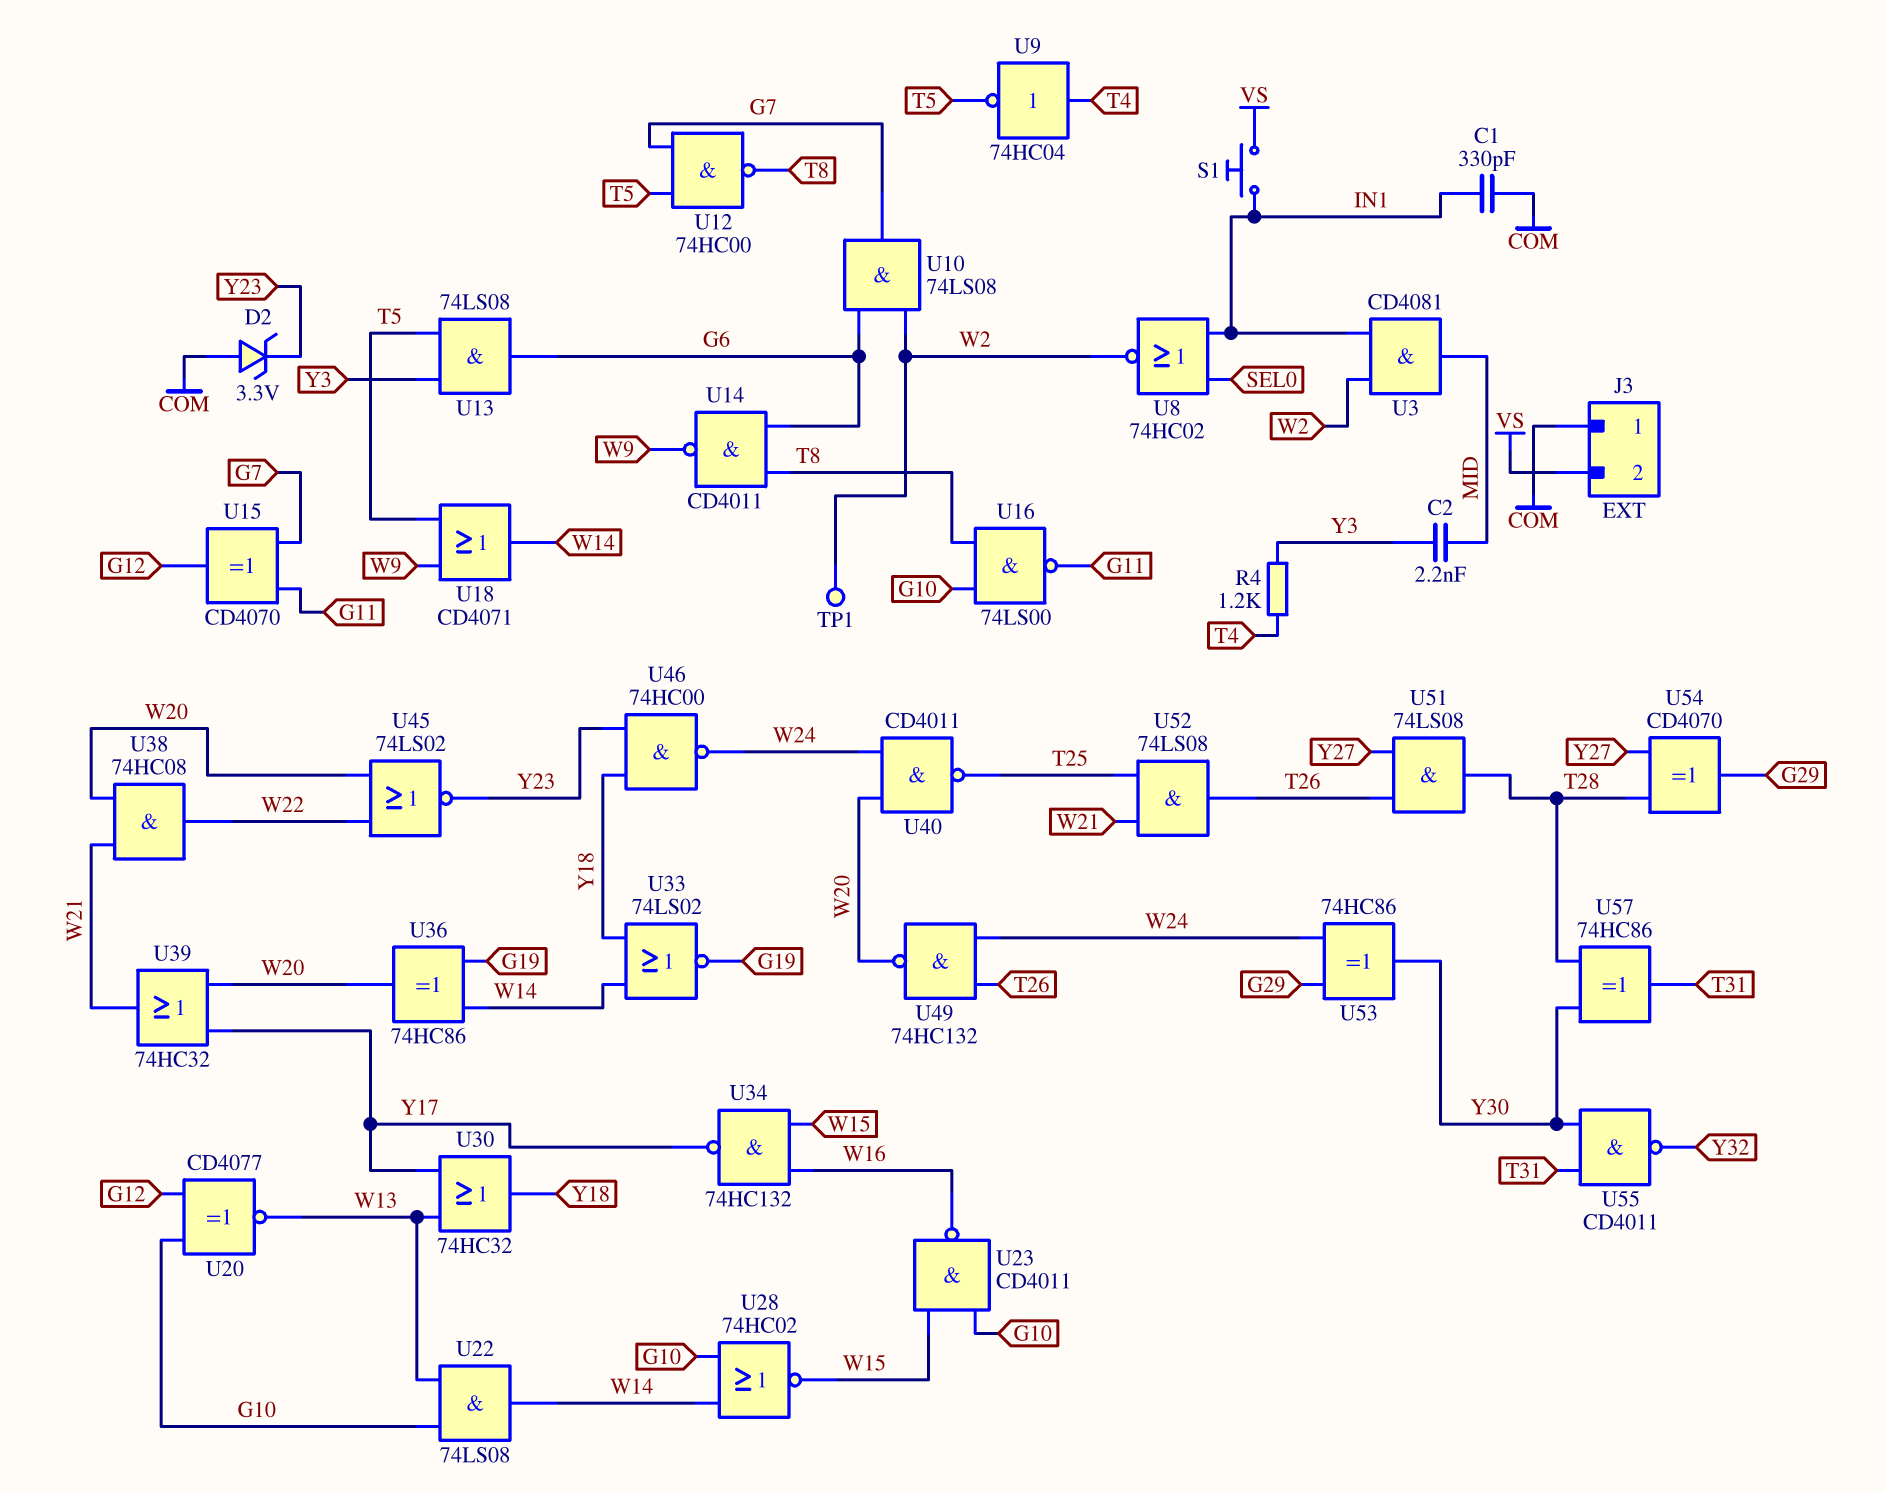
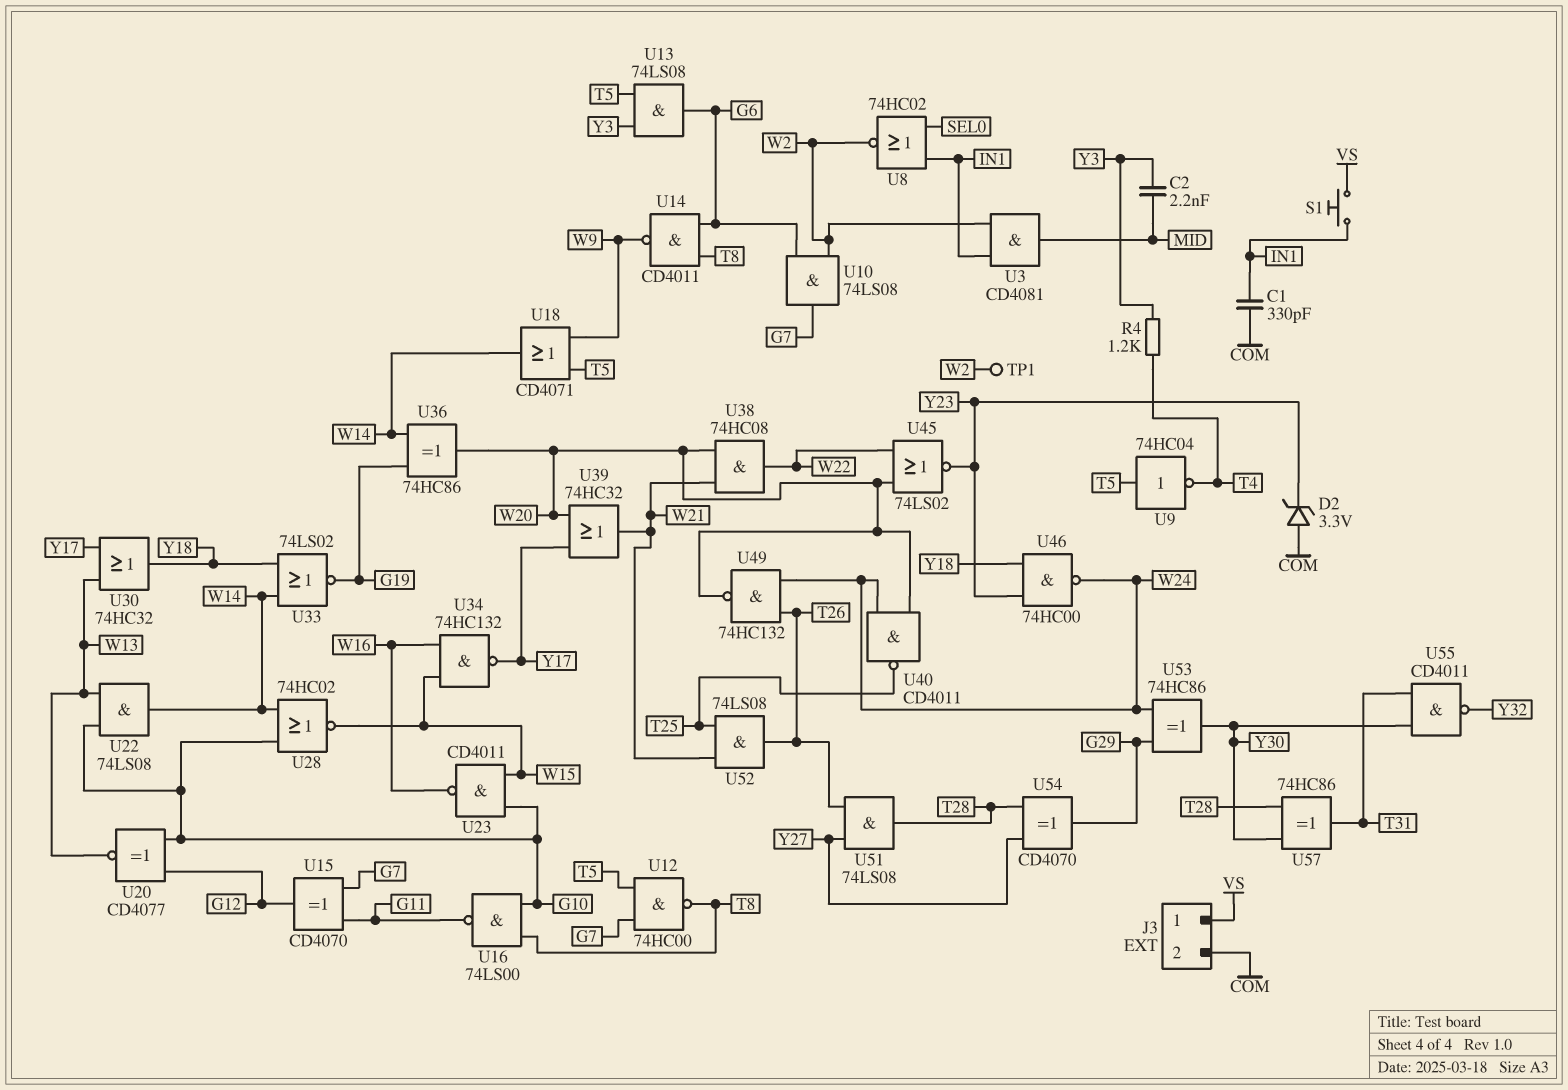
J3 pin 1: COM -> VS
J3 pin 2: VS -> COM
U9: NOT 74HC04 (in T4, out T5) -> NOT 74HC04 (in T5, out T4)

